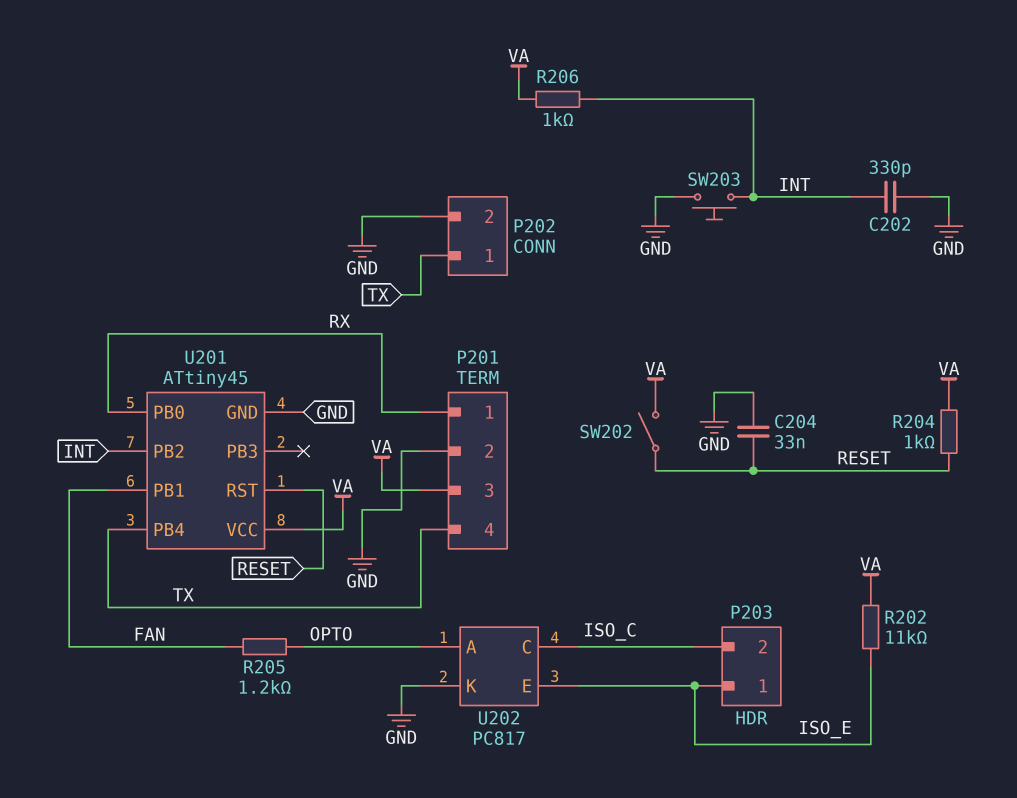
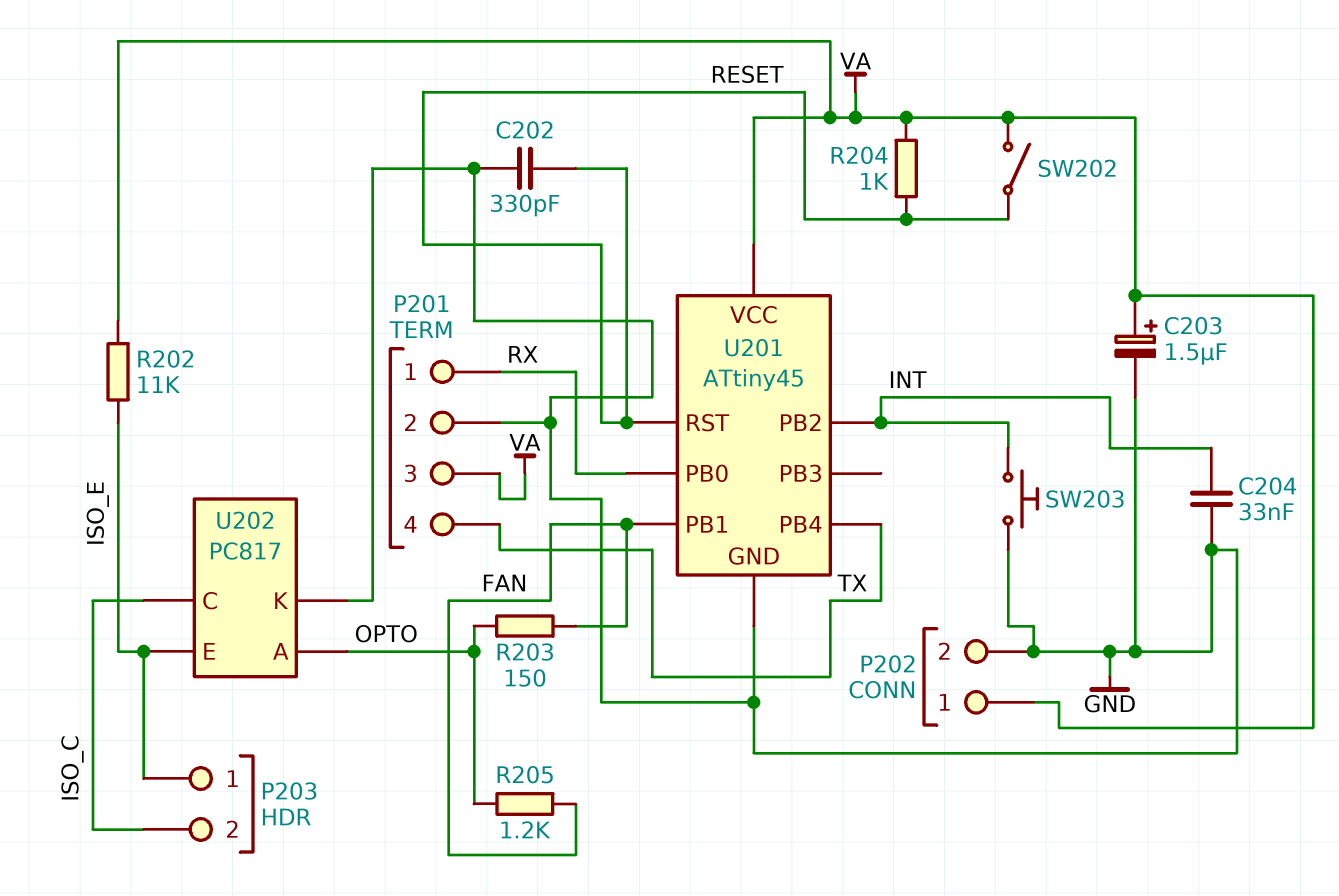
C202: 330pF (GND, INT) -> 330pF (GND, RESET)
C203: none -> 1.5uF (plus VA, minus GND)
C204: 33nF (GND, RESET) -> 33nF (GND, INT)
P202 pin 1: TX -> VA
R203: none -> 150 (FAN, OPTO)
R206: 1k (INT, VA) -> none

